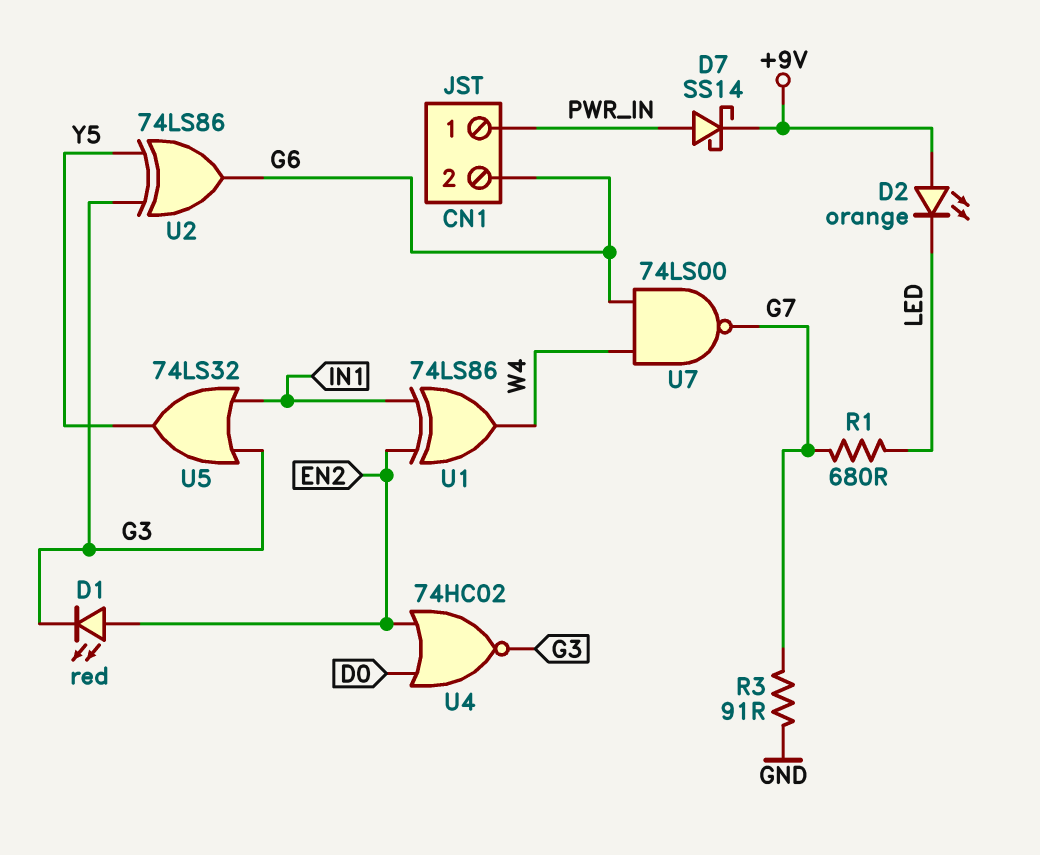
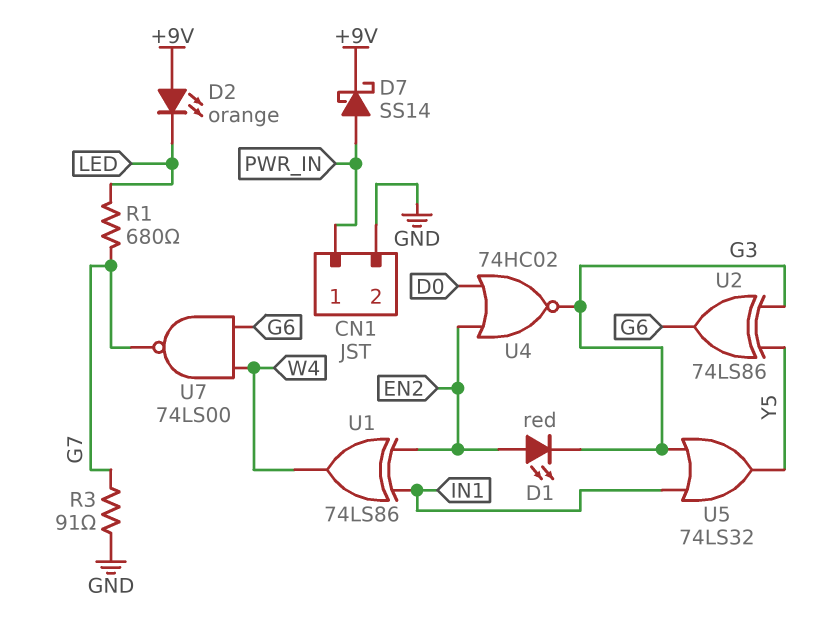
CN1 pin 2: G6 -> GND

